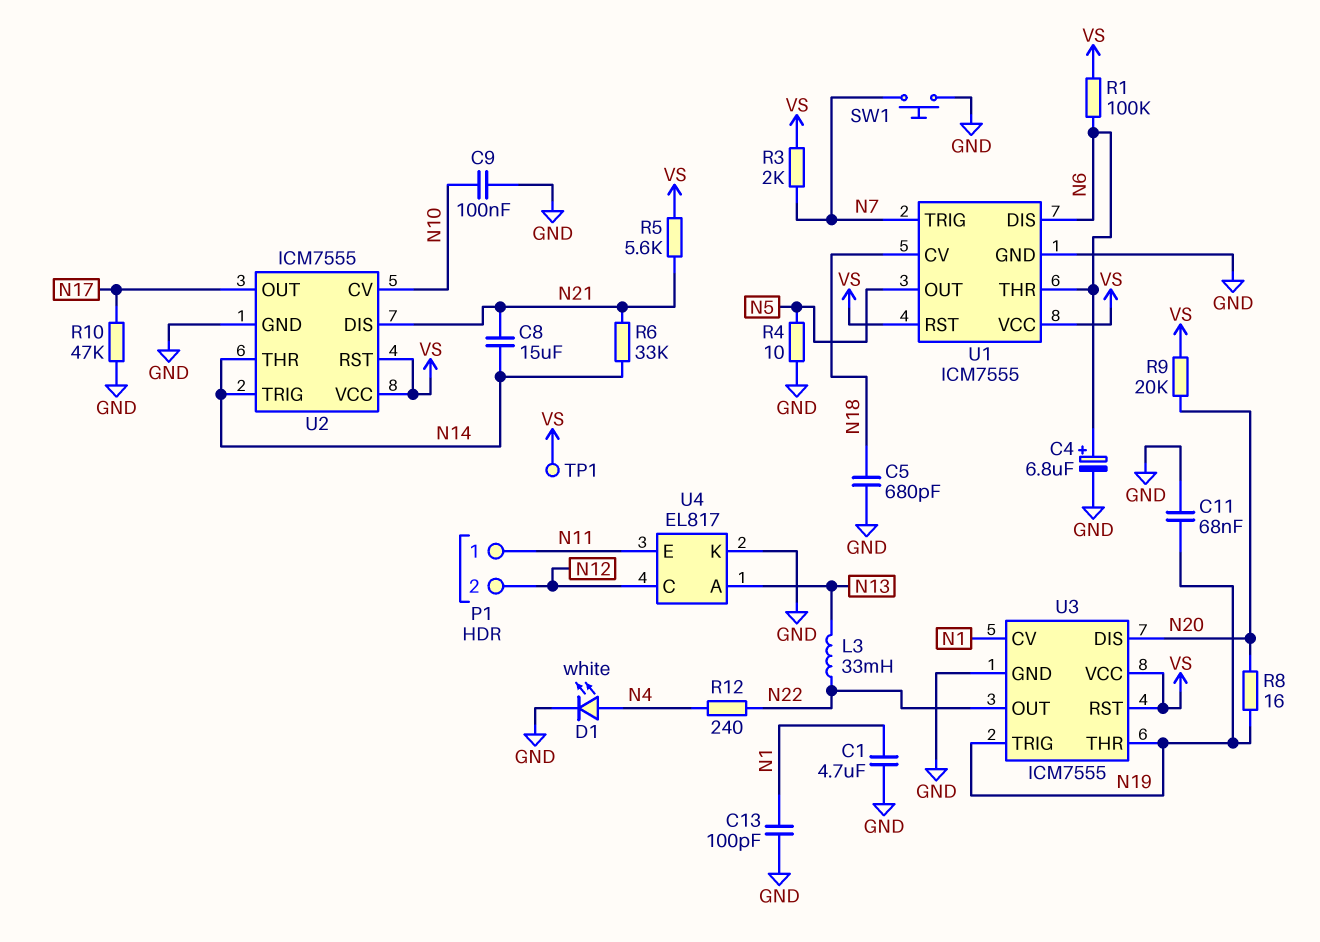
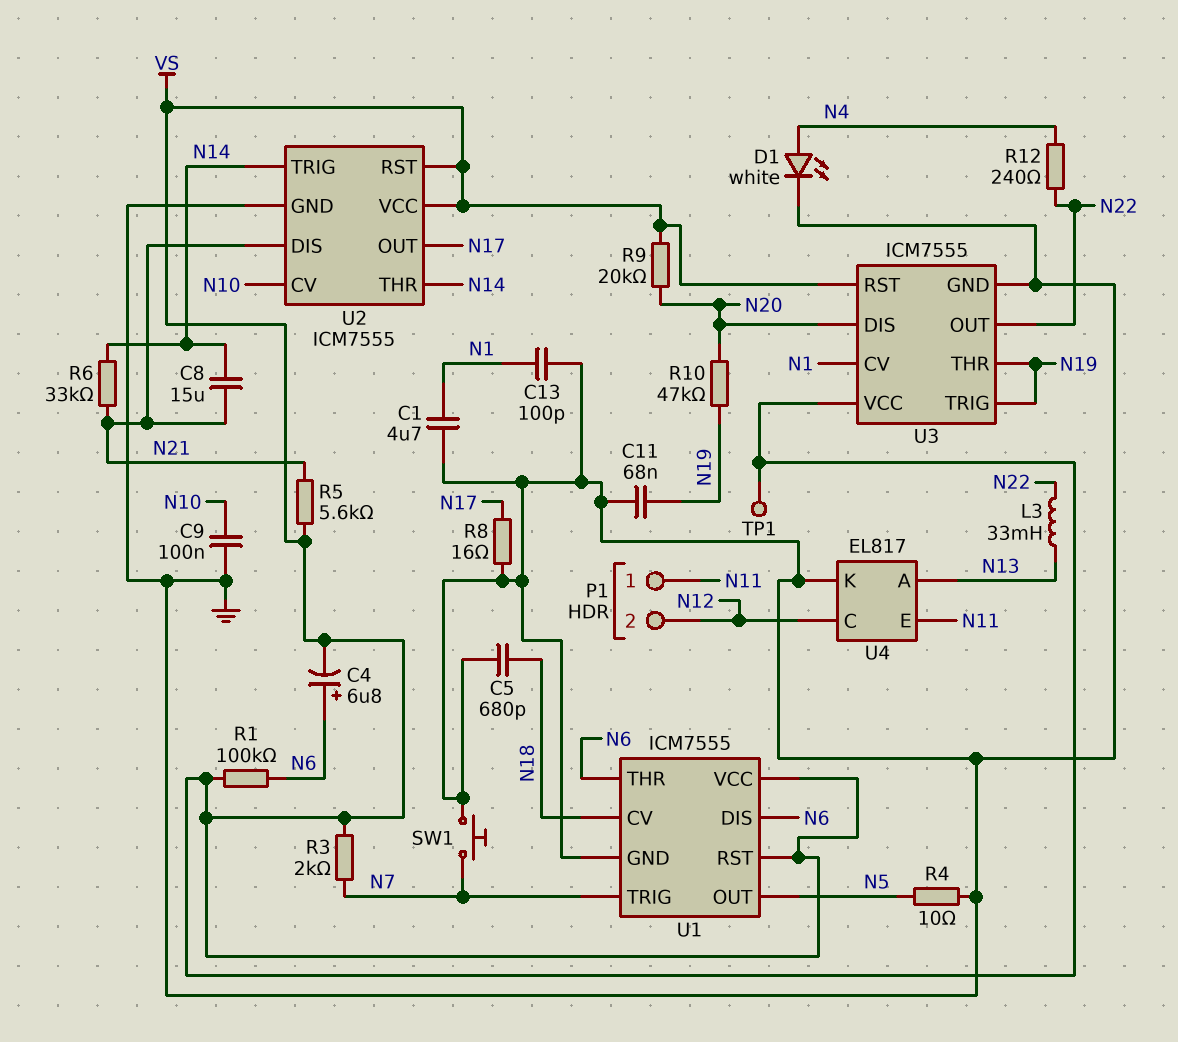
C4: 6.8uF (plus N6, minus GND) -> 6.8uF (plus N6, minus VS)
R8: 16 (N19, N20) -> 16 (GND, N17)
R10: 47k (GND, N17) -> 47k (N19, N20)

